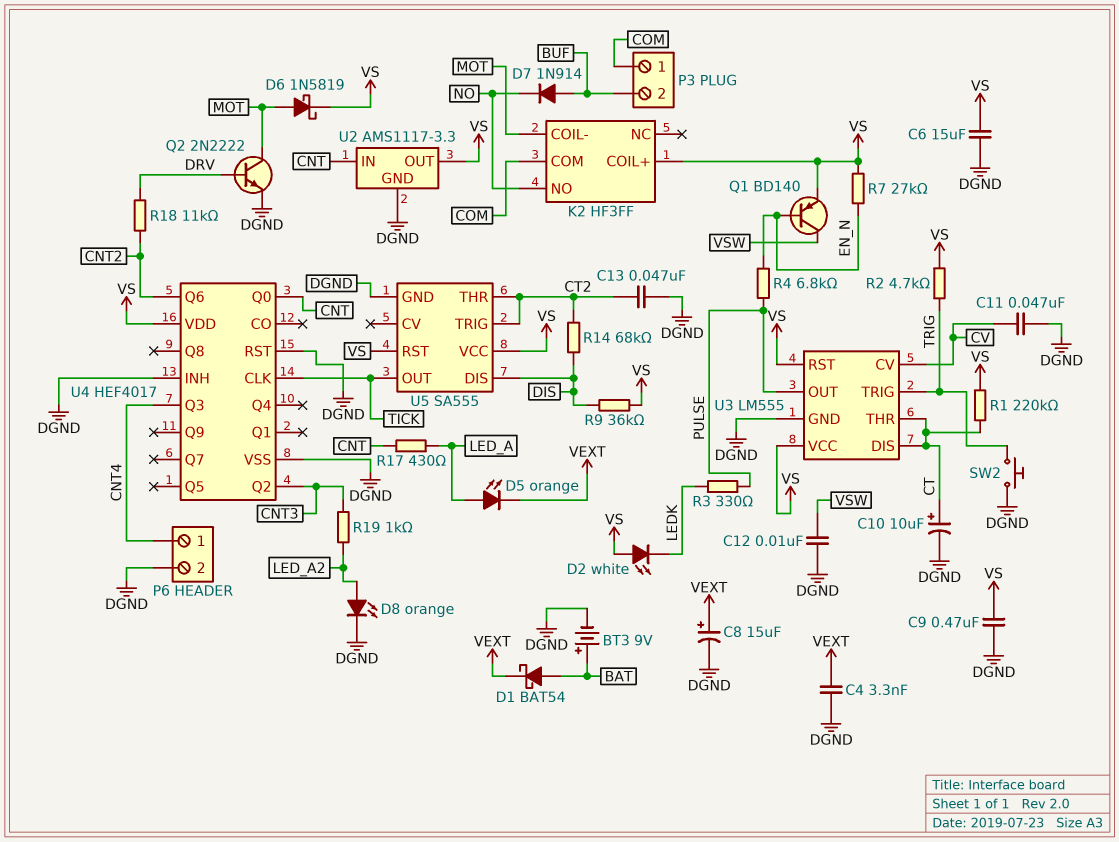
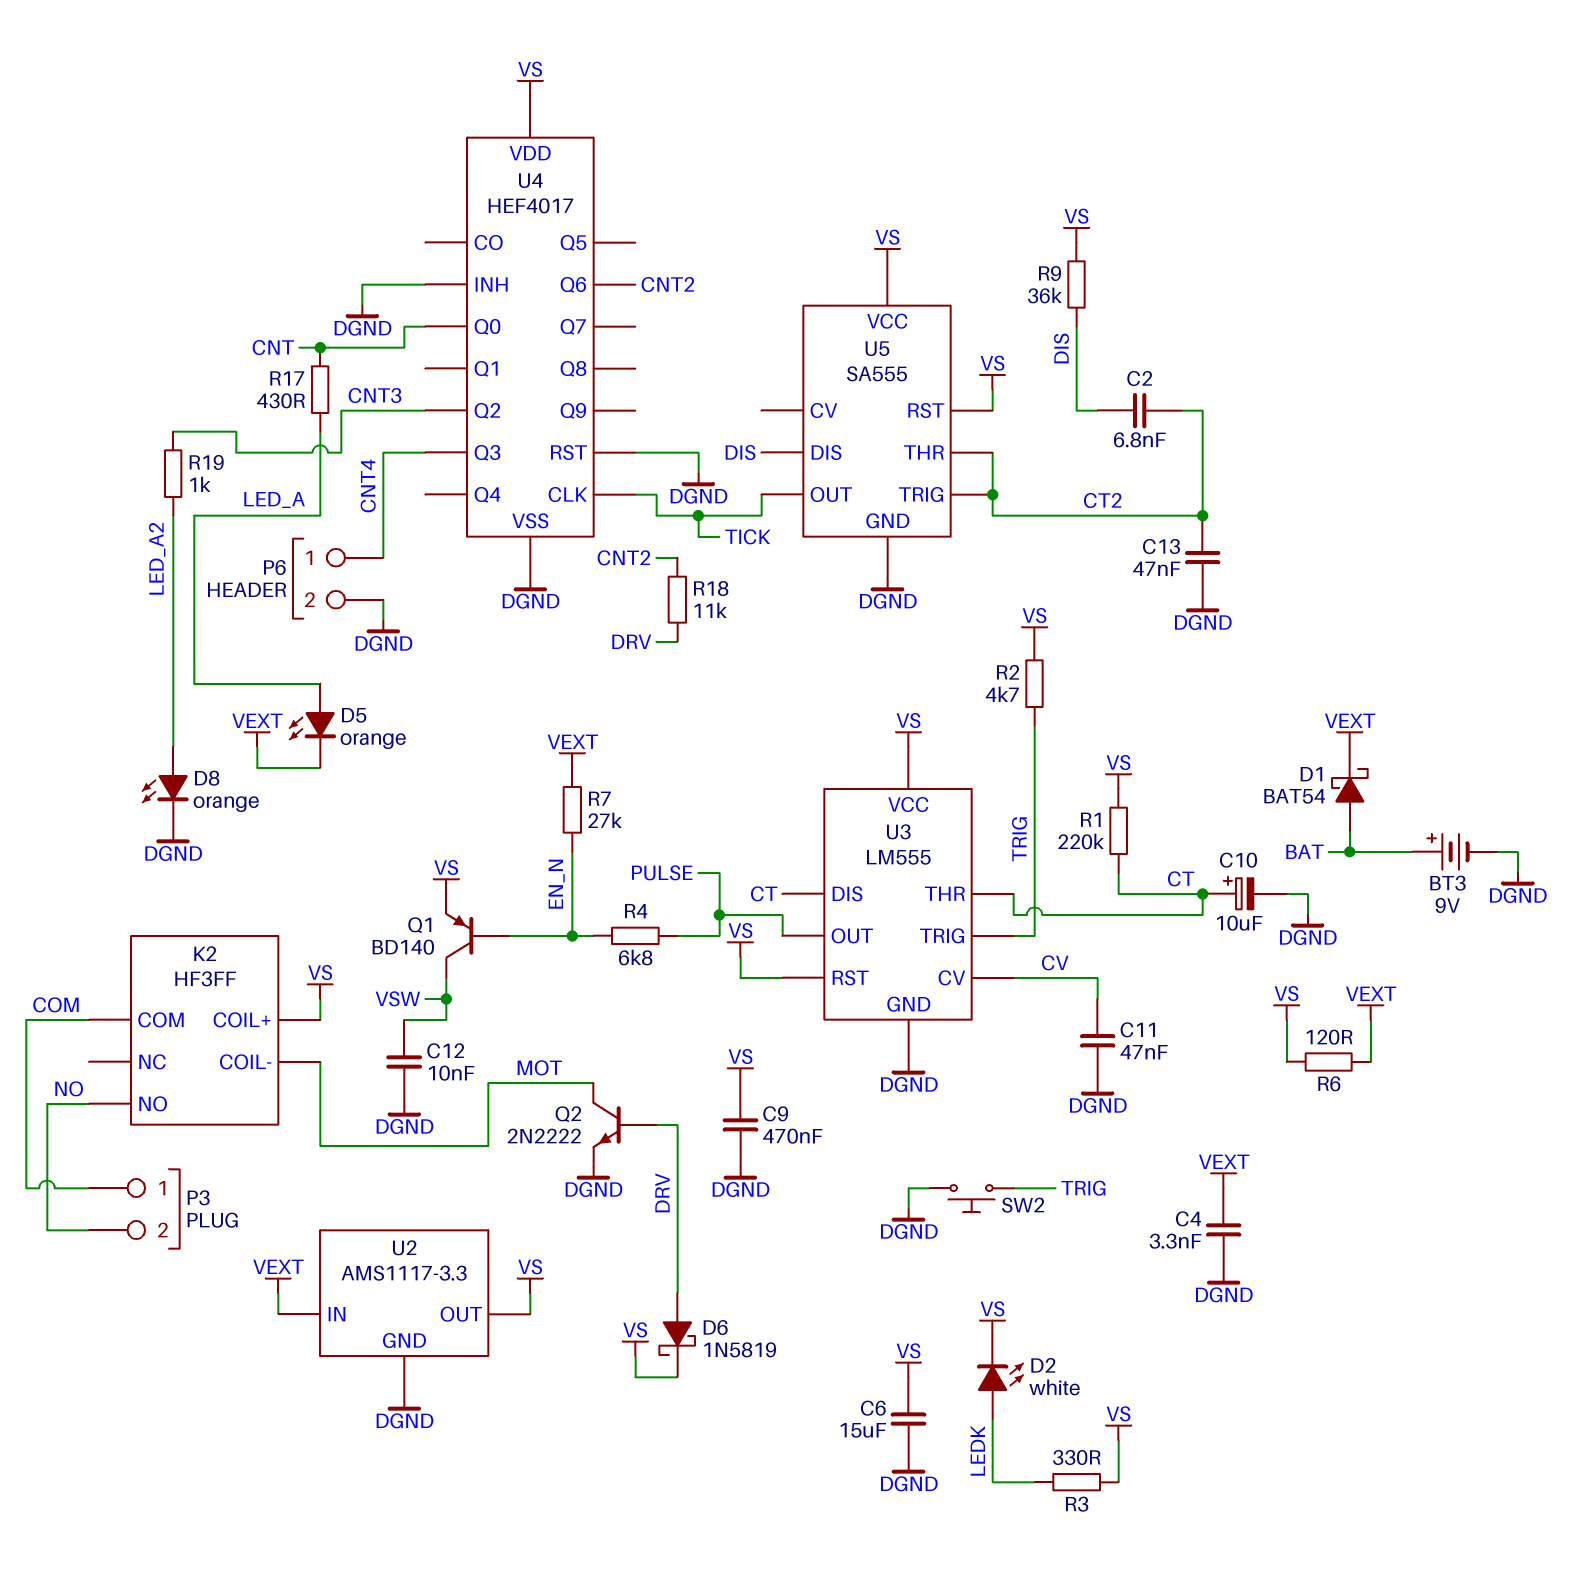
C2: none -> 6.8nF (CT2, DIS)
C8: 15uF (plus VEXT, minus DGND) -> none
D2: LED white (A VS, K LEDK) -> LED white (A LEDK, K VS)
D6: schottky 1N5819 (A MOT, K VS) -> schottky 1N5819 (A DRV, K VS)
D7: diode 1N914 (A BUF, K NO) -> none
P3 pin 2: BUF -> NO
R3: 330 (LEDK, PULSE) -> 330 (LEDK, VS)
R6: none -> 120 (VEXT, VS)
R7: 27k (EN_N, VS) -> 27k (EN_N, VEXT)
R14: 68k (CT2, DIS) -> none
U2 pin IN: CNT -> VEXT

